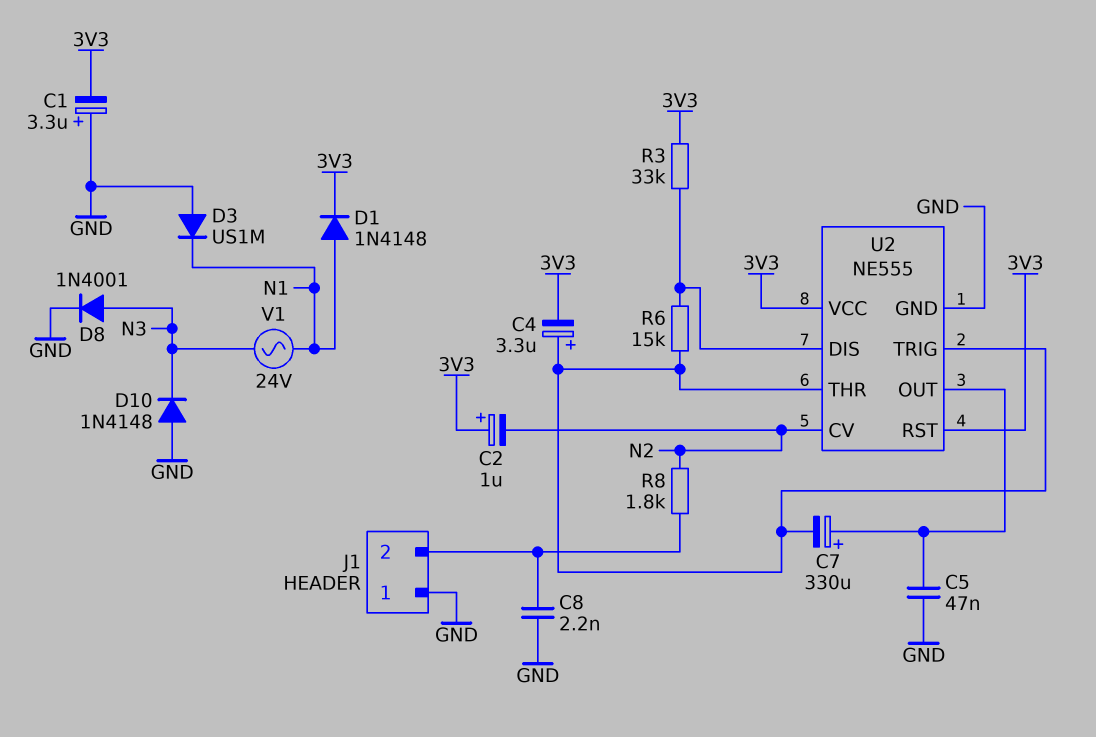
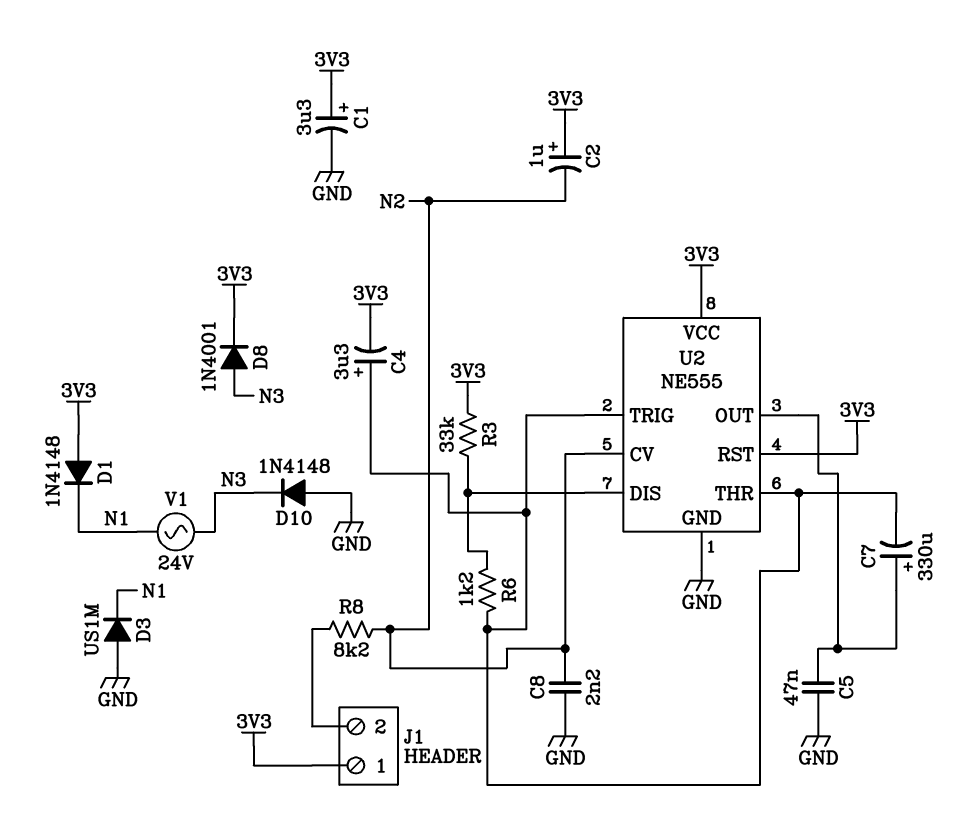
C1: 3.3uF (plus GND, minus 3V3) -> 3.3uF (plus 3V3, minus GND)
C8: 2.2nF (GND, J1/2) -> 2.2nF (GND, N2)
D1: diode 1N4148 (A N1, K 3V3) -> diode 1N4148 (A 3V3, K N1)
D8: diode 1N4001 (A N3, K GND) -> diode 1N4001 (A N3, K 3V3)
J1 pin 1: GND -> 3V3
R6: 15k (U2/DIS, U2/THR) -> 1.2k (U2/DIS, U2/THR)
R8: 1.8k (J1/2, N2) -> 8.2k (J1/2, N2)

